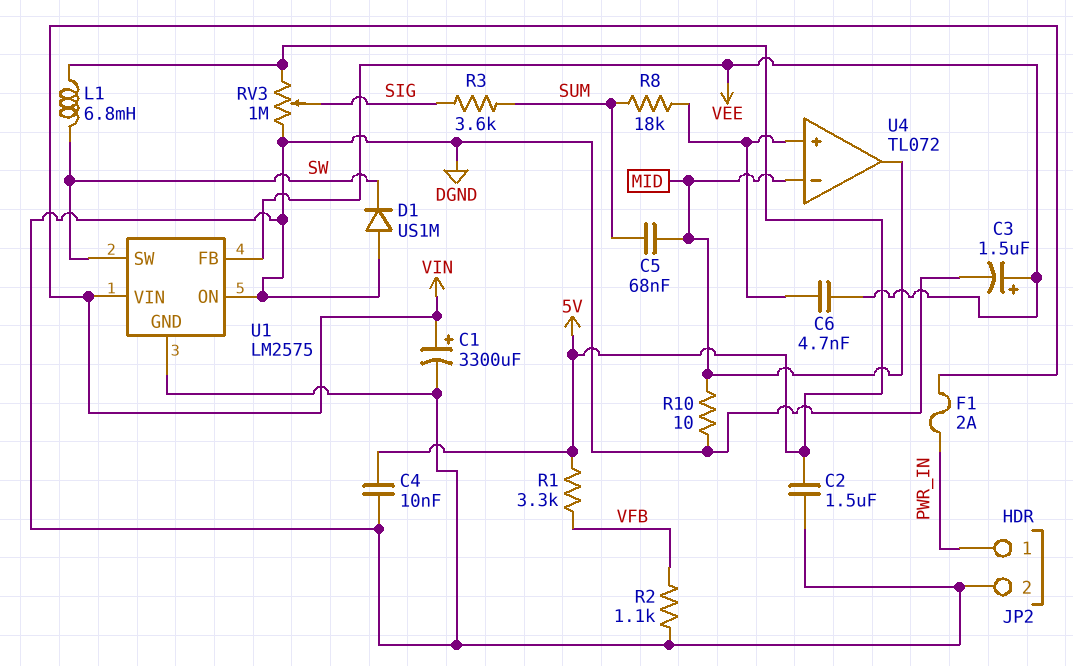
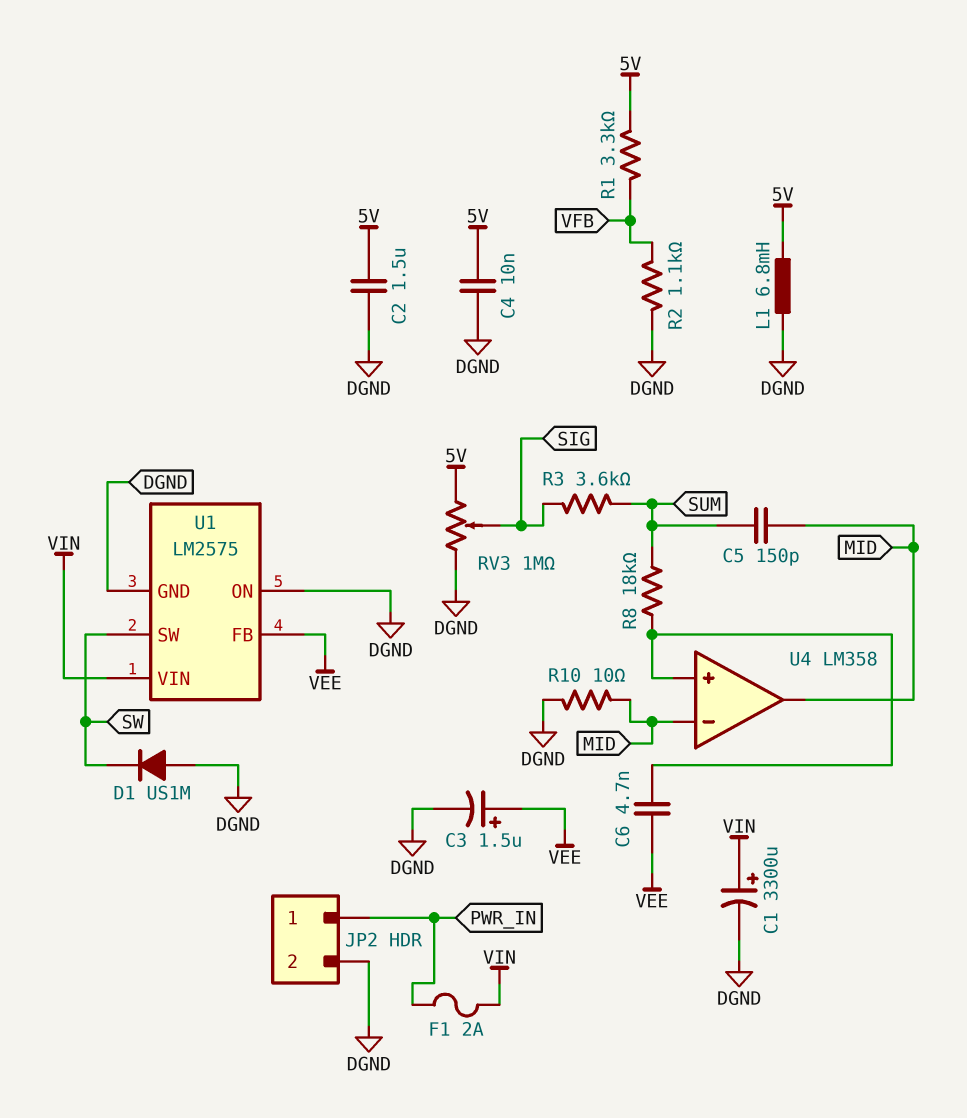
C5: 68nF (MID, SUM) -> 150pF (MID, SUM)
L1: 6.8mH (5V, SW) -> 6.8mH (5V, DGND)
U4: TL072 -> LM358

